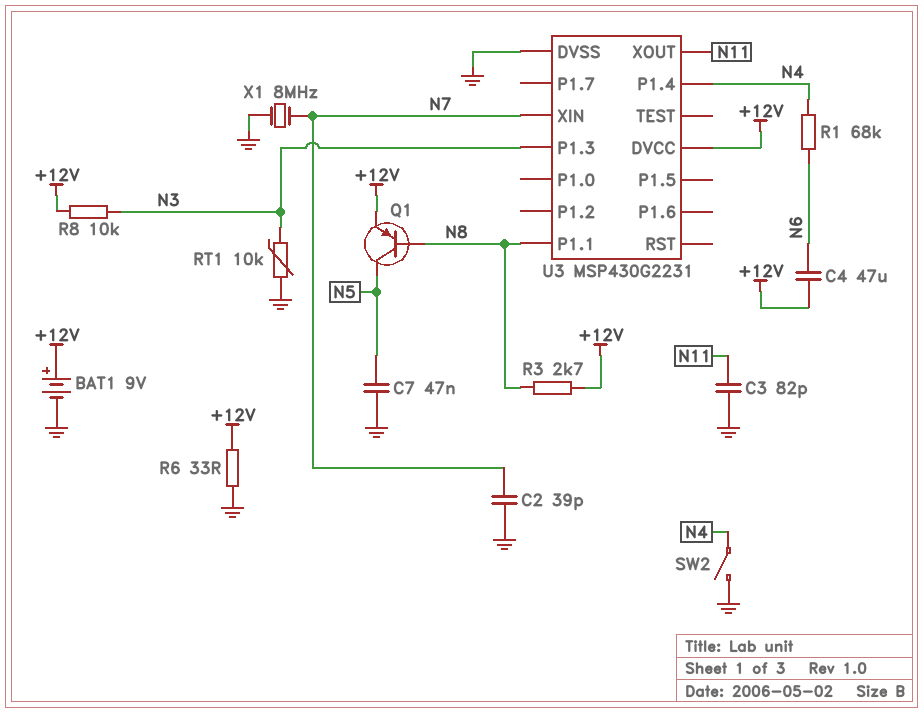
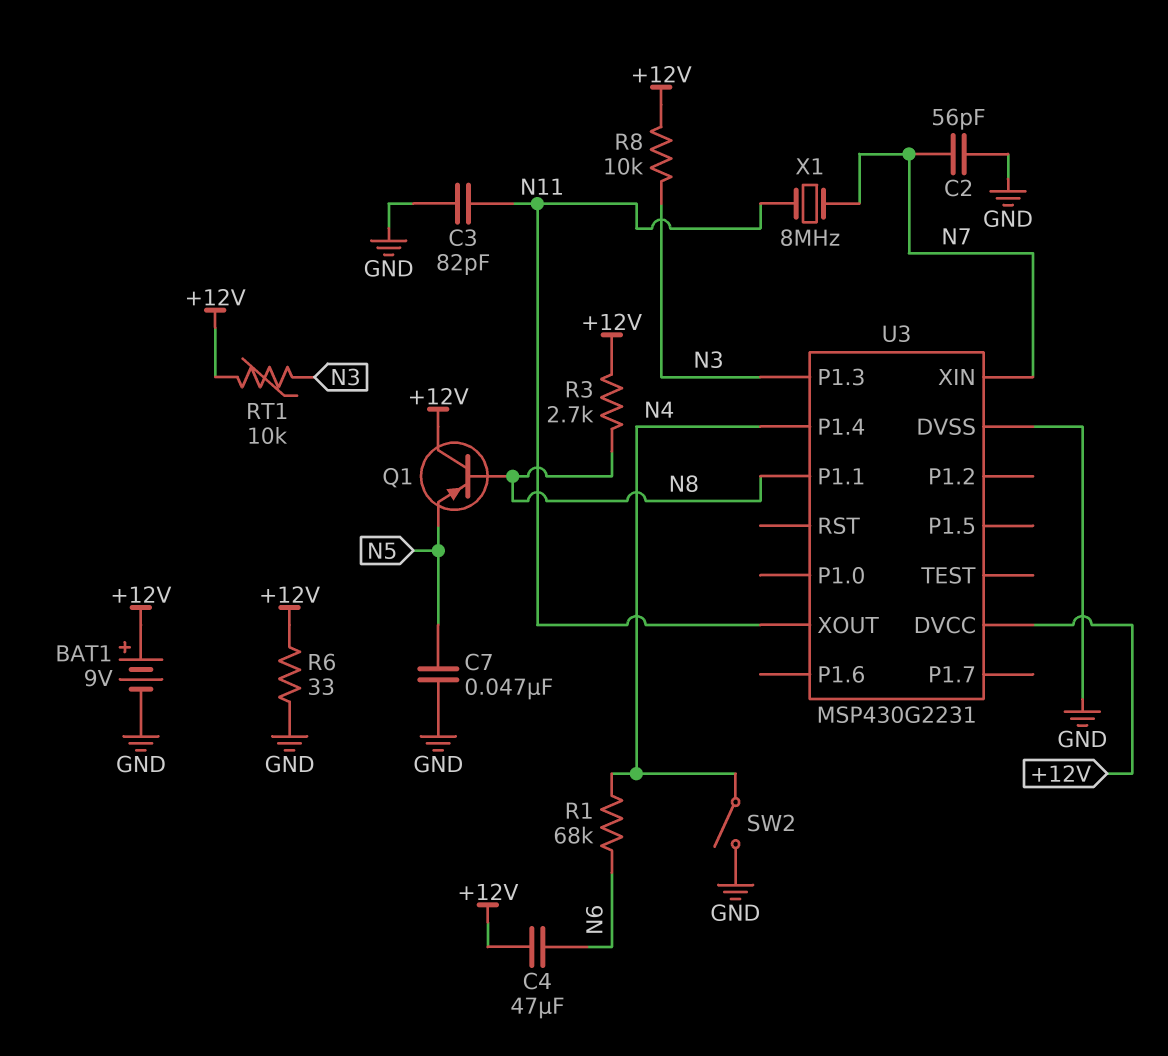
C2: 39pF (GND, N7) -> 56pF (GND, N7)
Q1: PNP (B N8, C N5, E +12V) -> PNP (B N8, C +12V, E N5)
RT1: 10k (GND, N3) -> 10k (+12V, N3)
X1: 8MHz (GND, N7) -> 8MHz (N7, N11)

